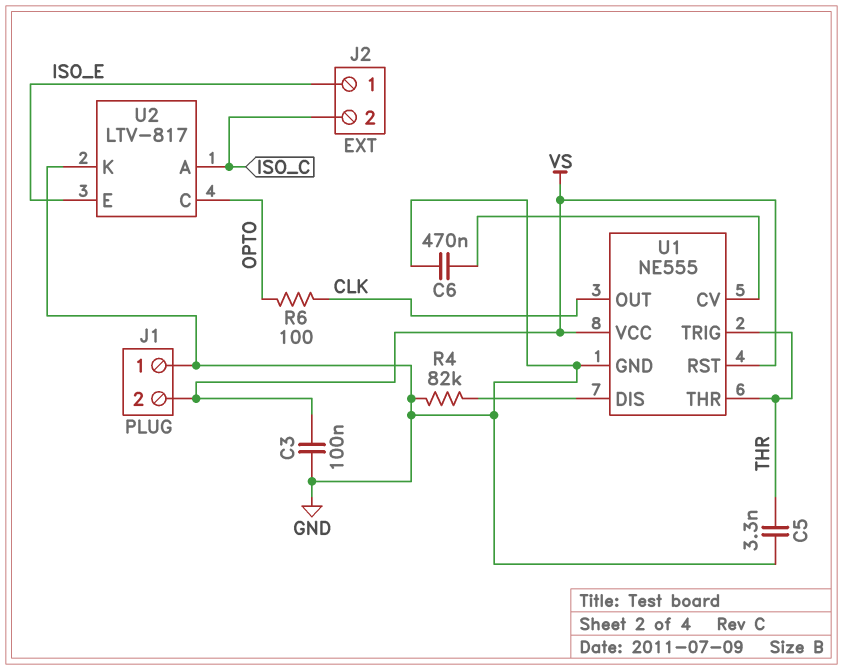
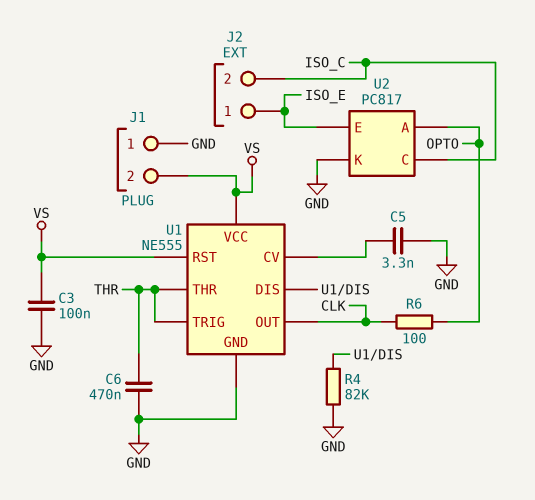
C5: 3.3nF (GND, THR) -> 3.3nF (GND, U1/CV)
C6: 470nF (GND, U1/CV) -> 470nF (GND, THR)
U2: LTV-817 -> PC817
U2 pin A: ISO_C -> OPTO
U2 pin C: OPTO -> ISO_C

